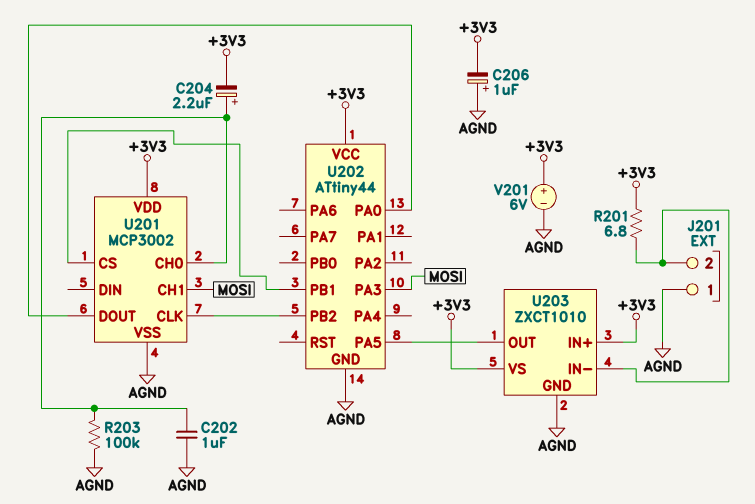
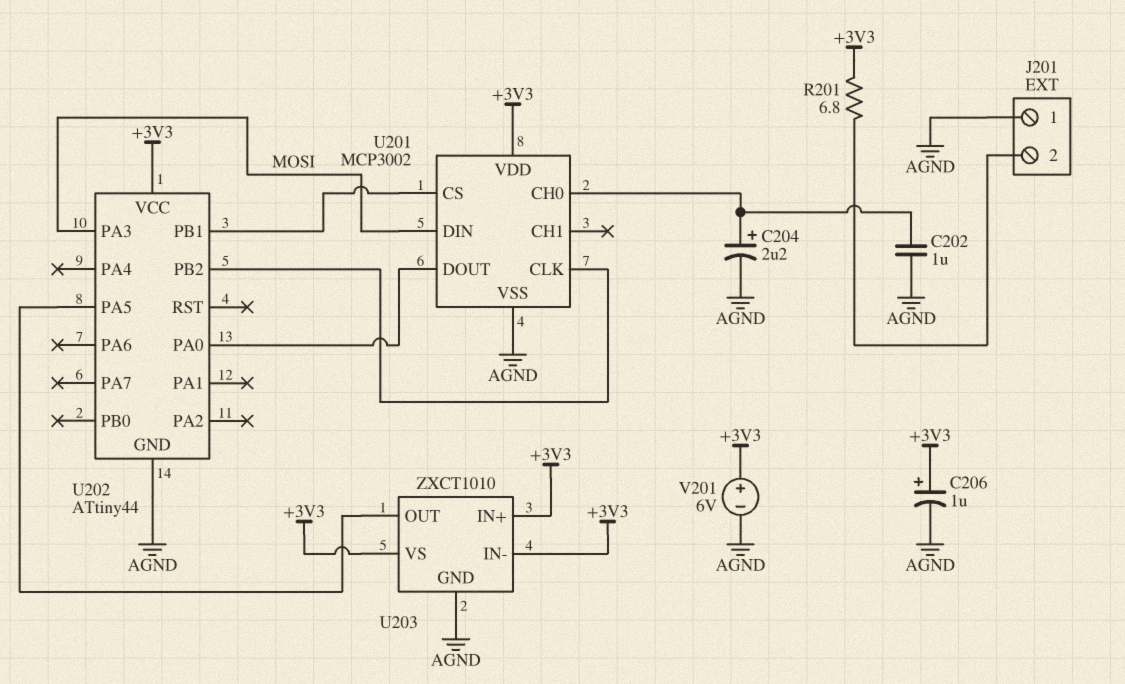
C204: 2.2uF (plus U201/CH0, minus +3V3) -> 2.2uF (plus U201/CH0, minus AGND)
C206: 1uF (plus AGND, minus +3V3) -> 1uF (plus +3V3, minus AGND)
R203: 100k (AGND, U201/CH0) -> none
U201 pin CH1: MOSI -> none
U201 pin DIN: none -> MOSI
U203 pin IN-: J201/2 -> +3V3

